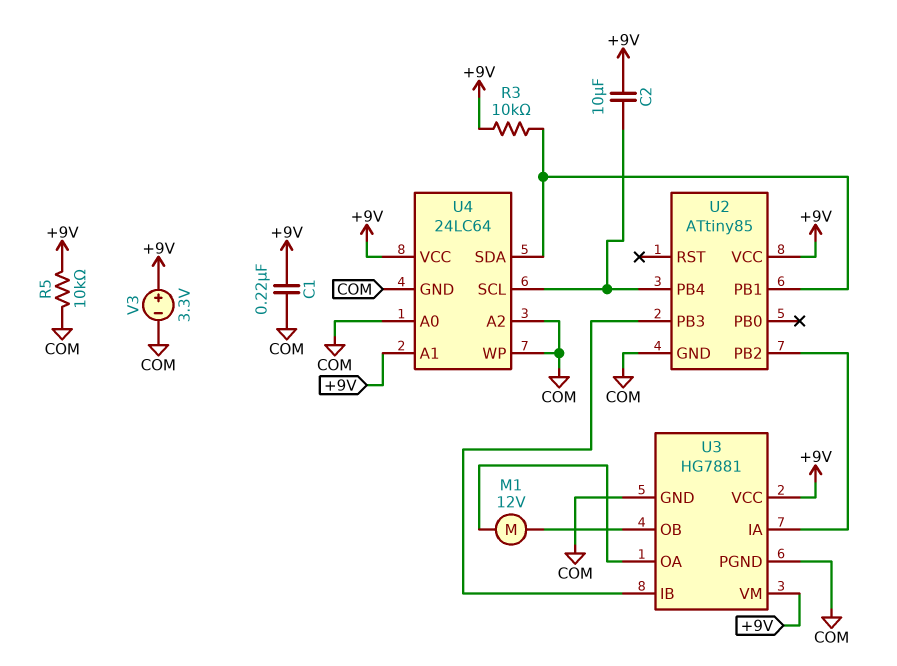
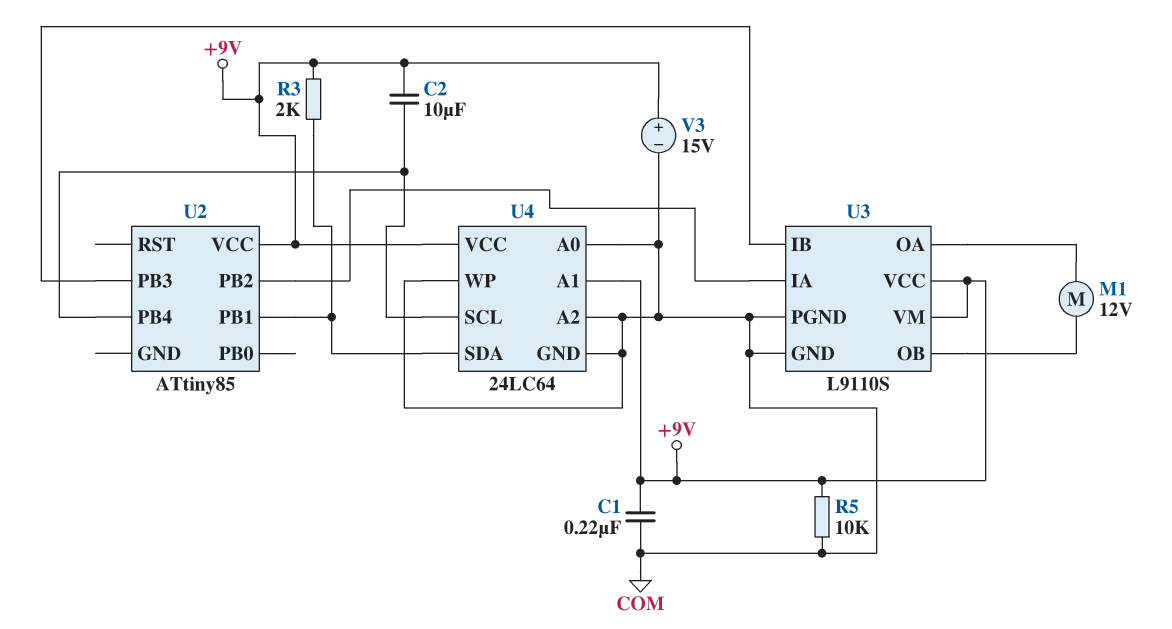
R3: 10k (+9V, U2/PB1) -> 2k (+9V, U2/PB1)
U2 pin GND: COM -> none
U3: HG7881 -> L9110S
V3: 3.3V (plus +9V, minus COM) -> 15V (plus +9V, minus COM)

